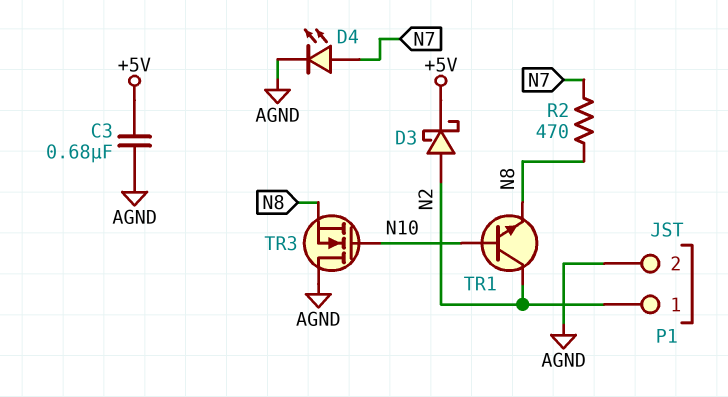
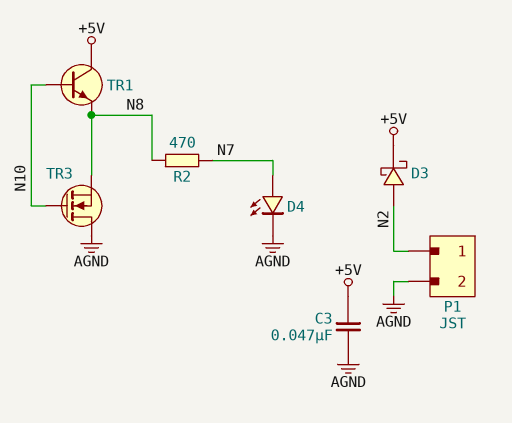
C3: 680nF (+5V, AGND) -> 47nF (+5V, AGND)
TR1: NPN (B N10, C N2, E N8) -> NPN (B N10, C +5V, E N8)

